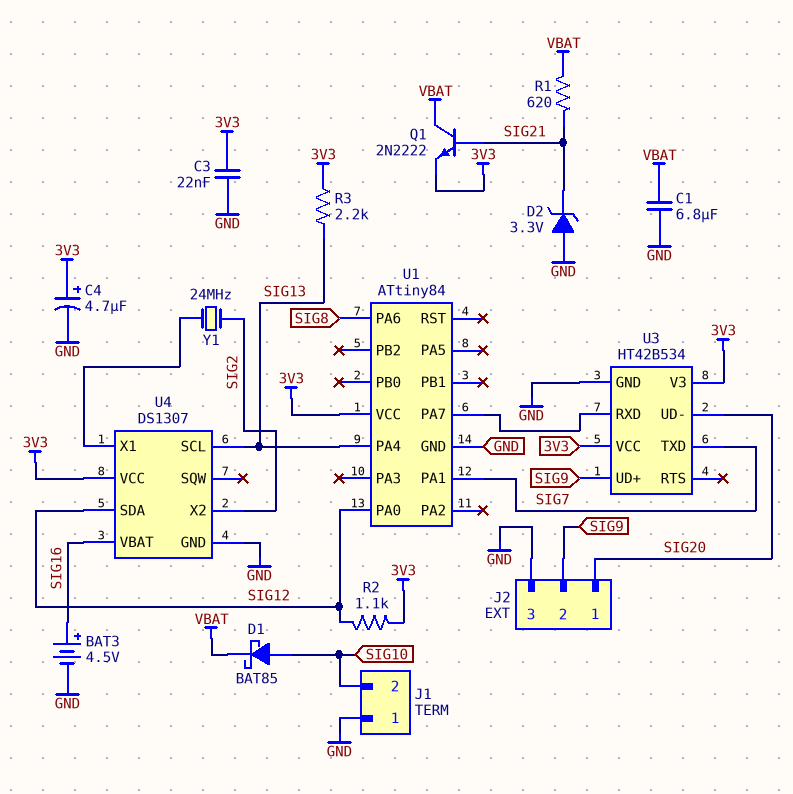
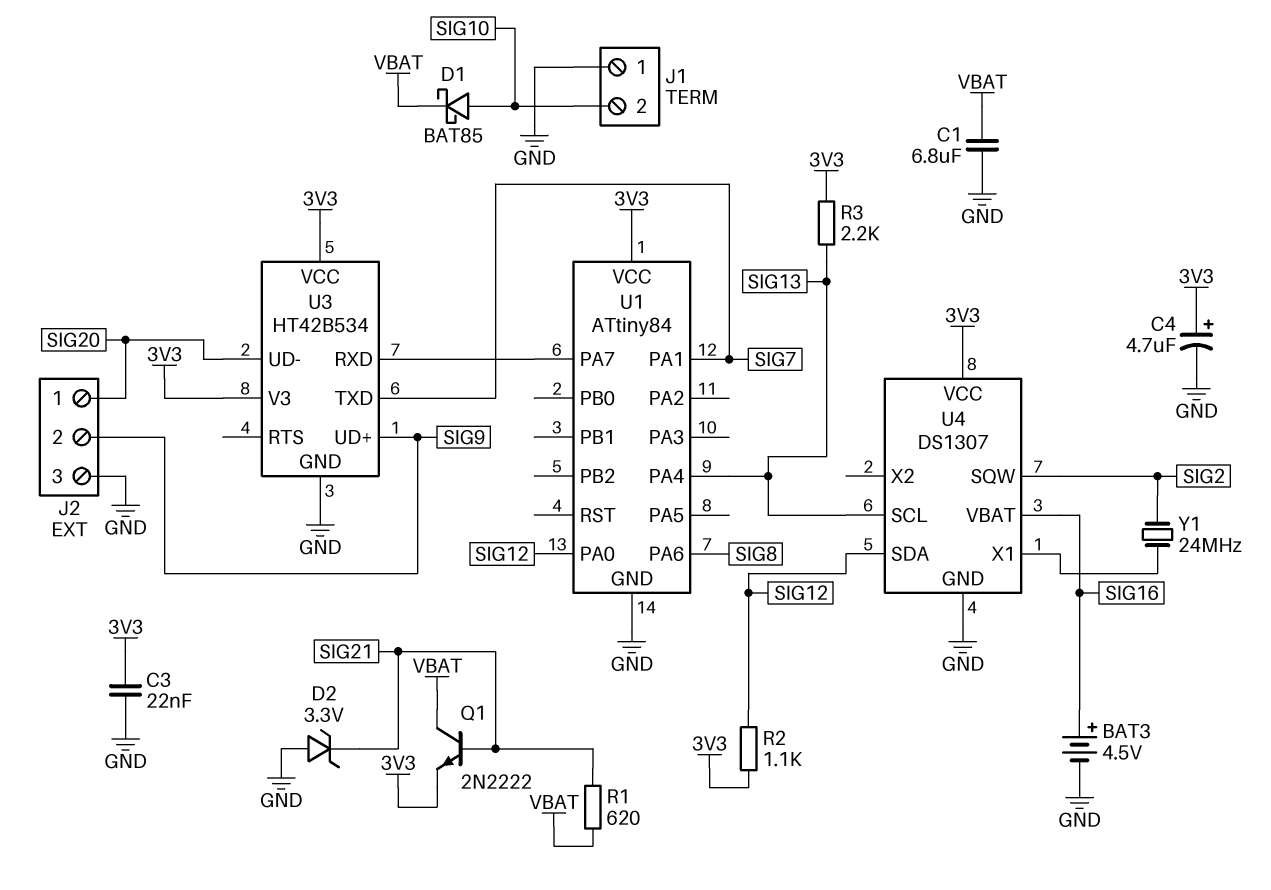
U4 pin SQW: none -> SIG2
U4 pin X2: SIG2 -> none

